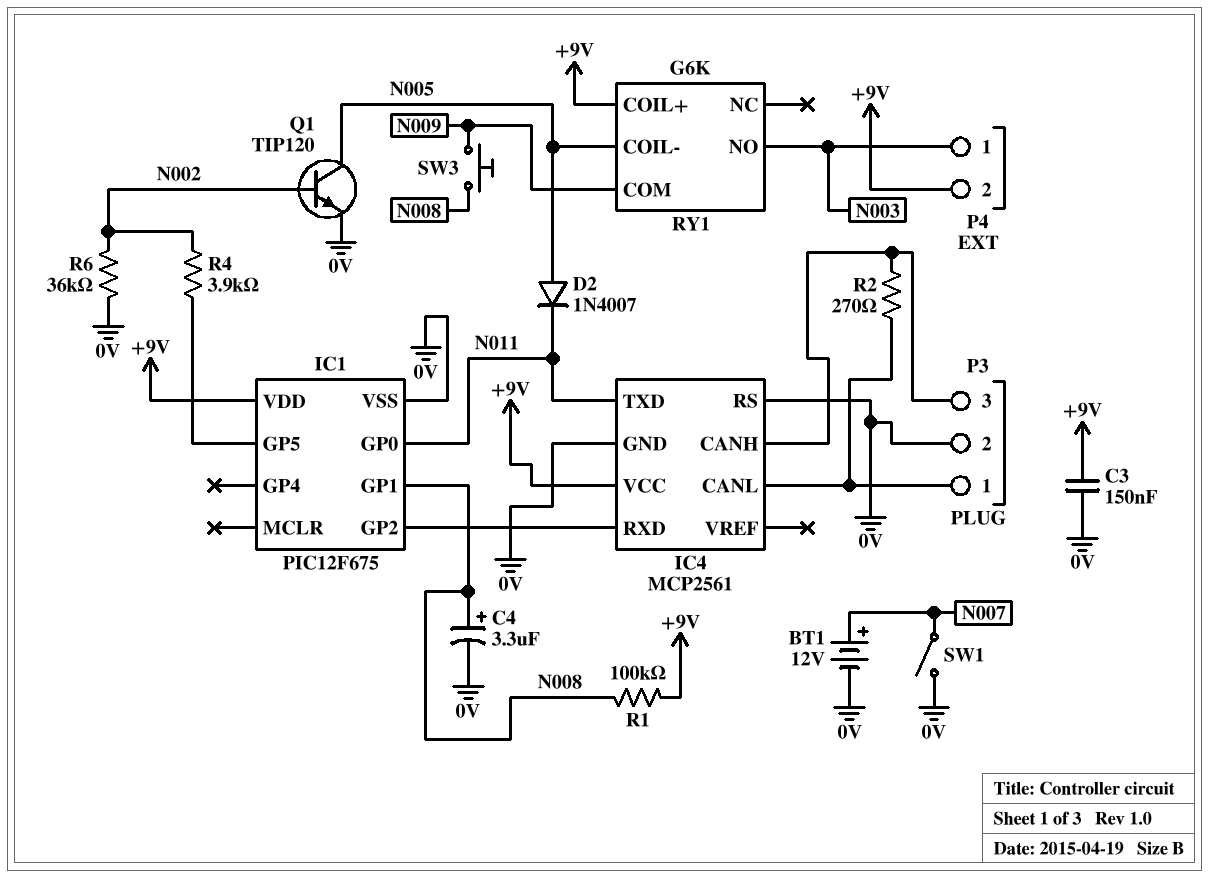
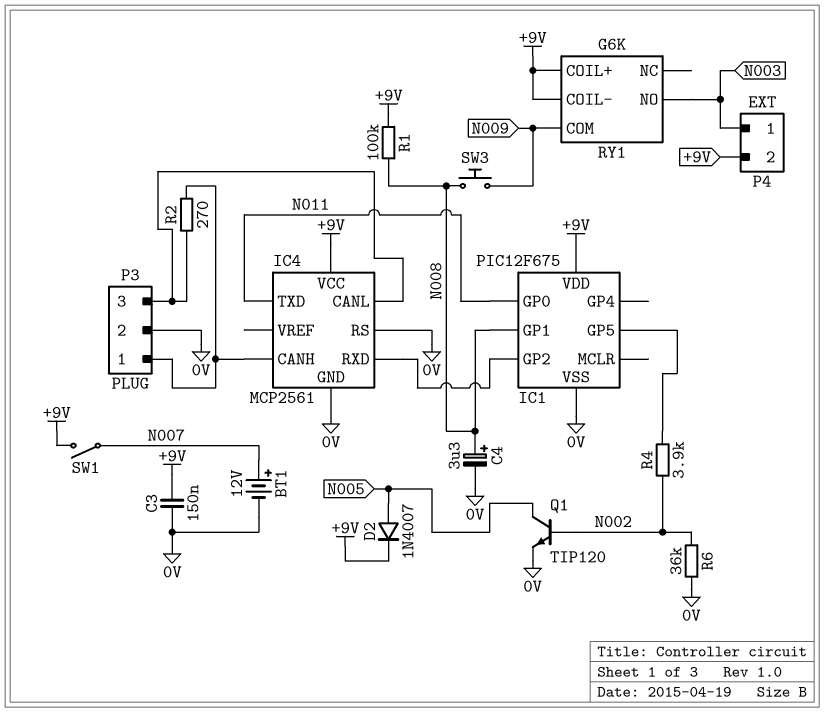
D2: diode 1N4007 (A N005, K N011) -> diode 1N4007 (A N005, K +9V)
P3 pin 1: IC4/CANL -> IC4/CANH
P3 pin 3: IC4/CANH -> IC4/CANL
RY1 pin COIL-: N005 -> +9V
SW1: switch (0V, N007) -> switch (+9V, N007)

